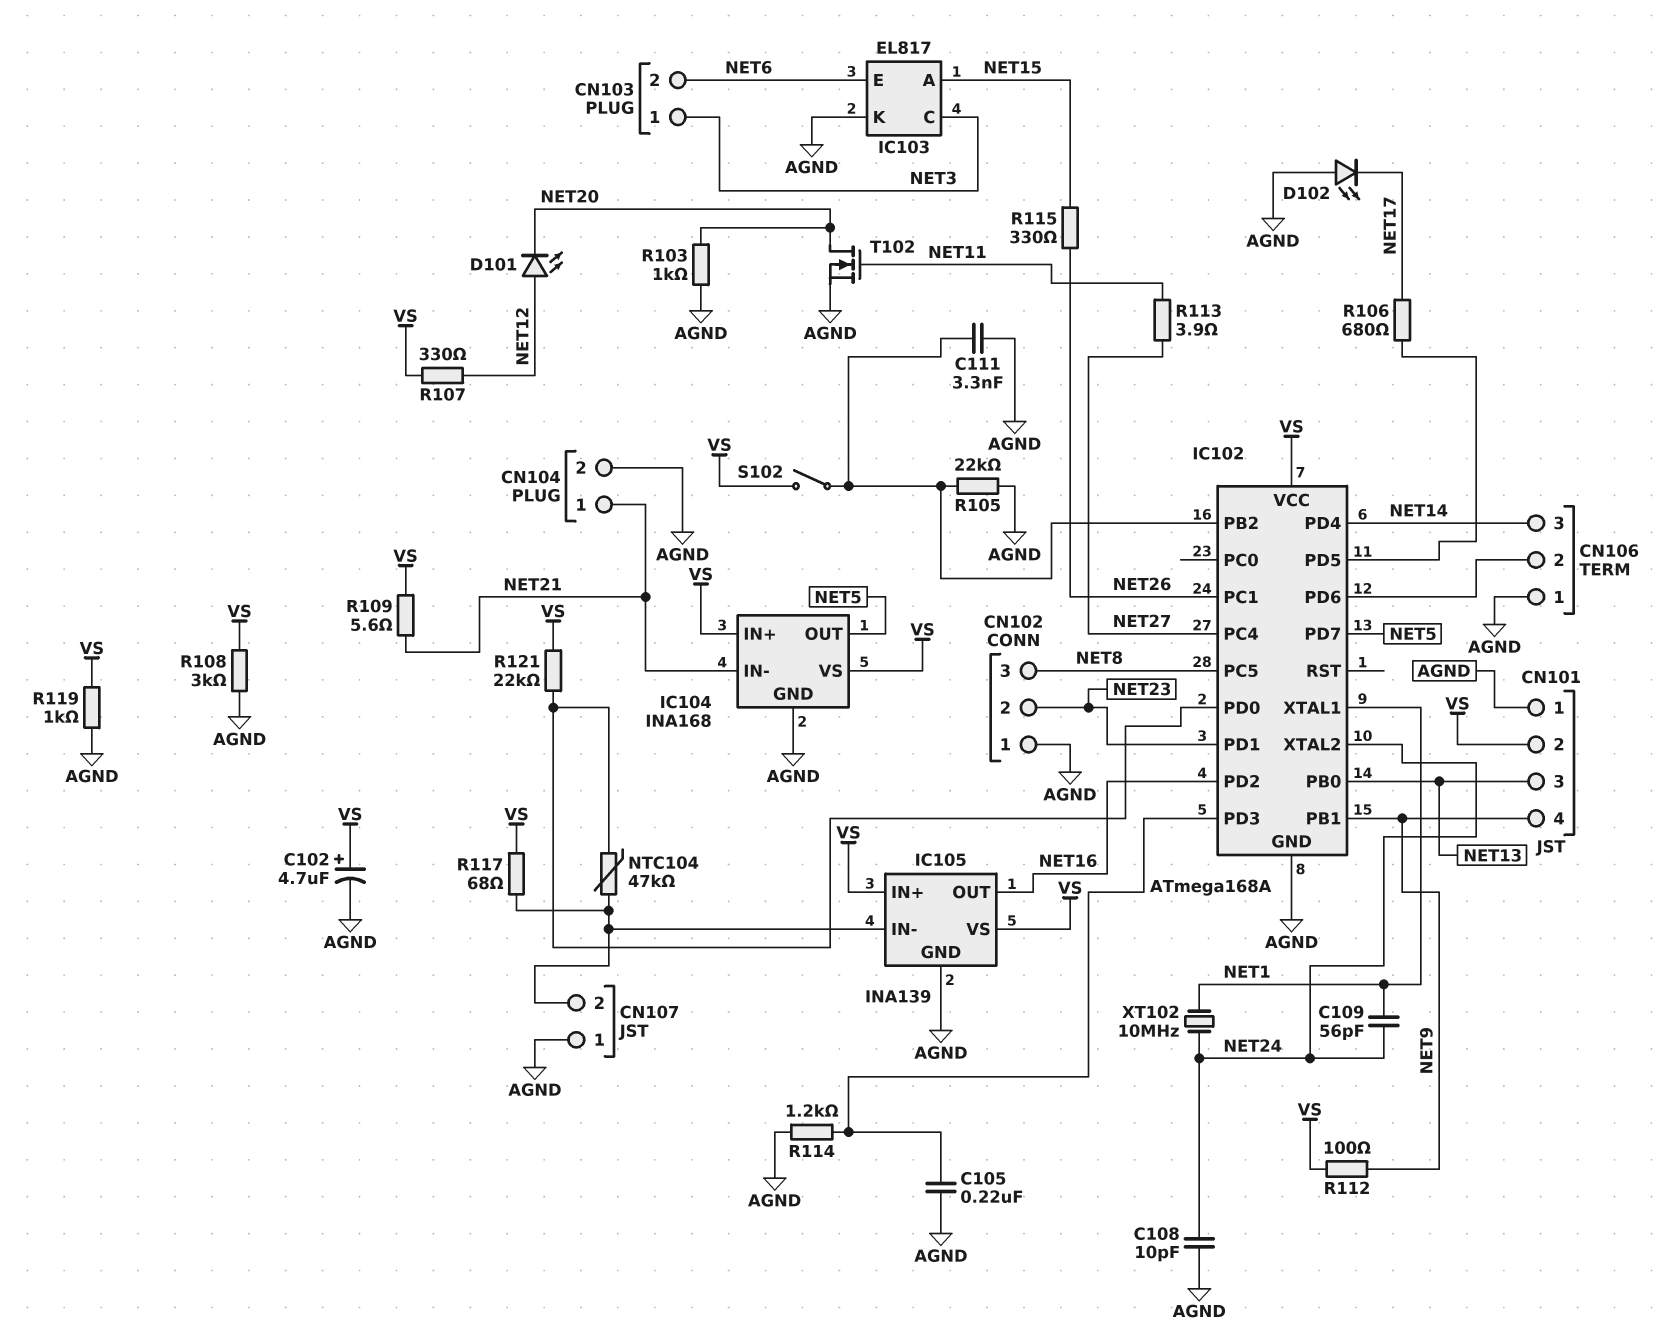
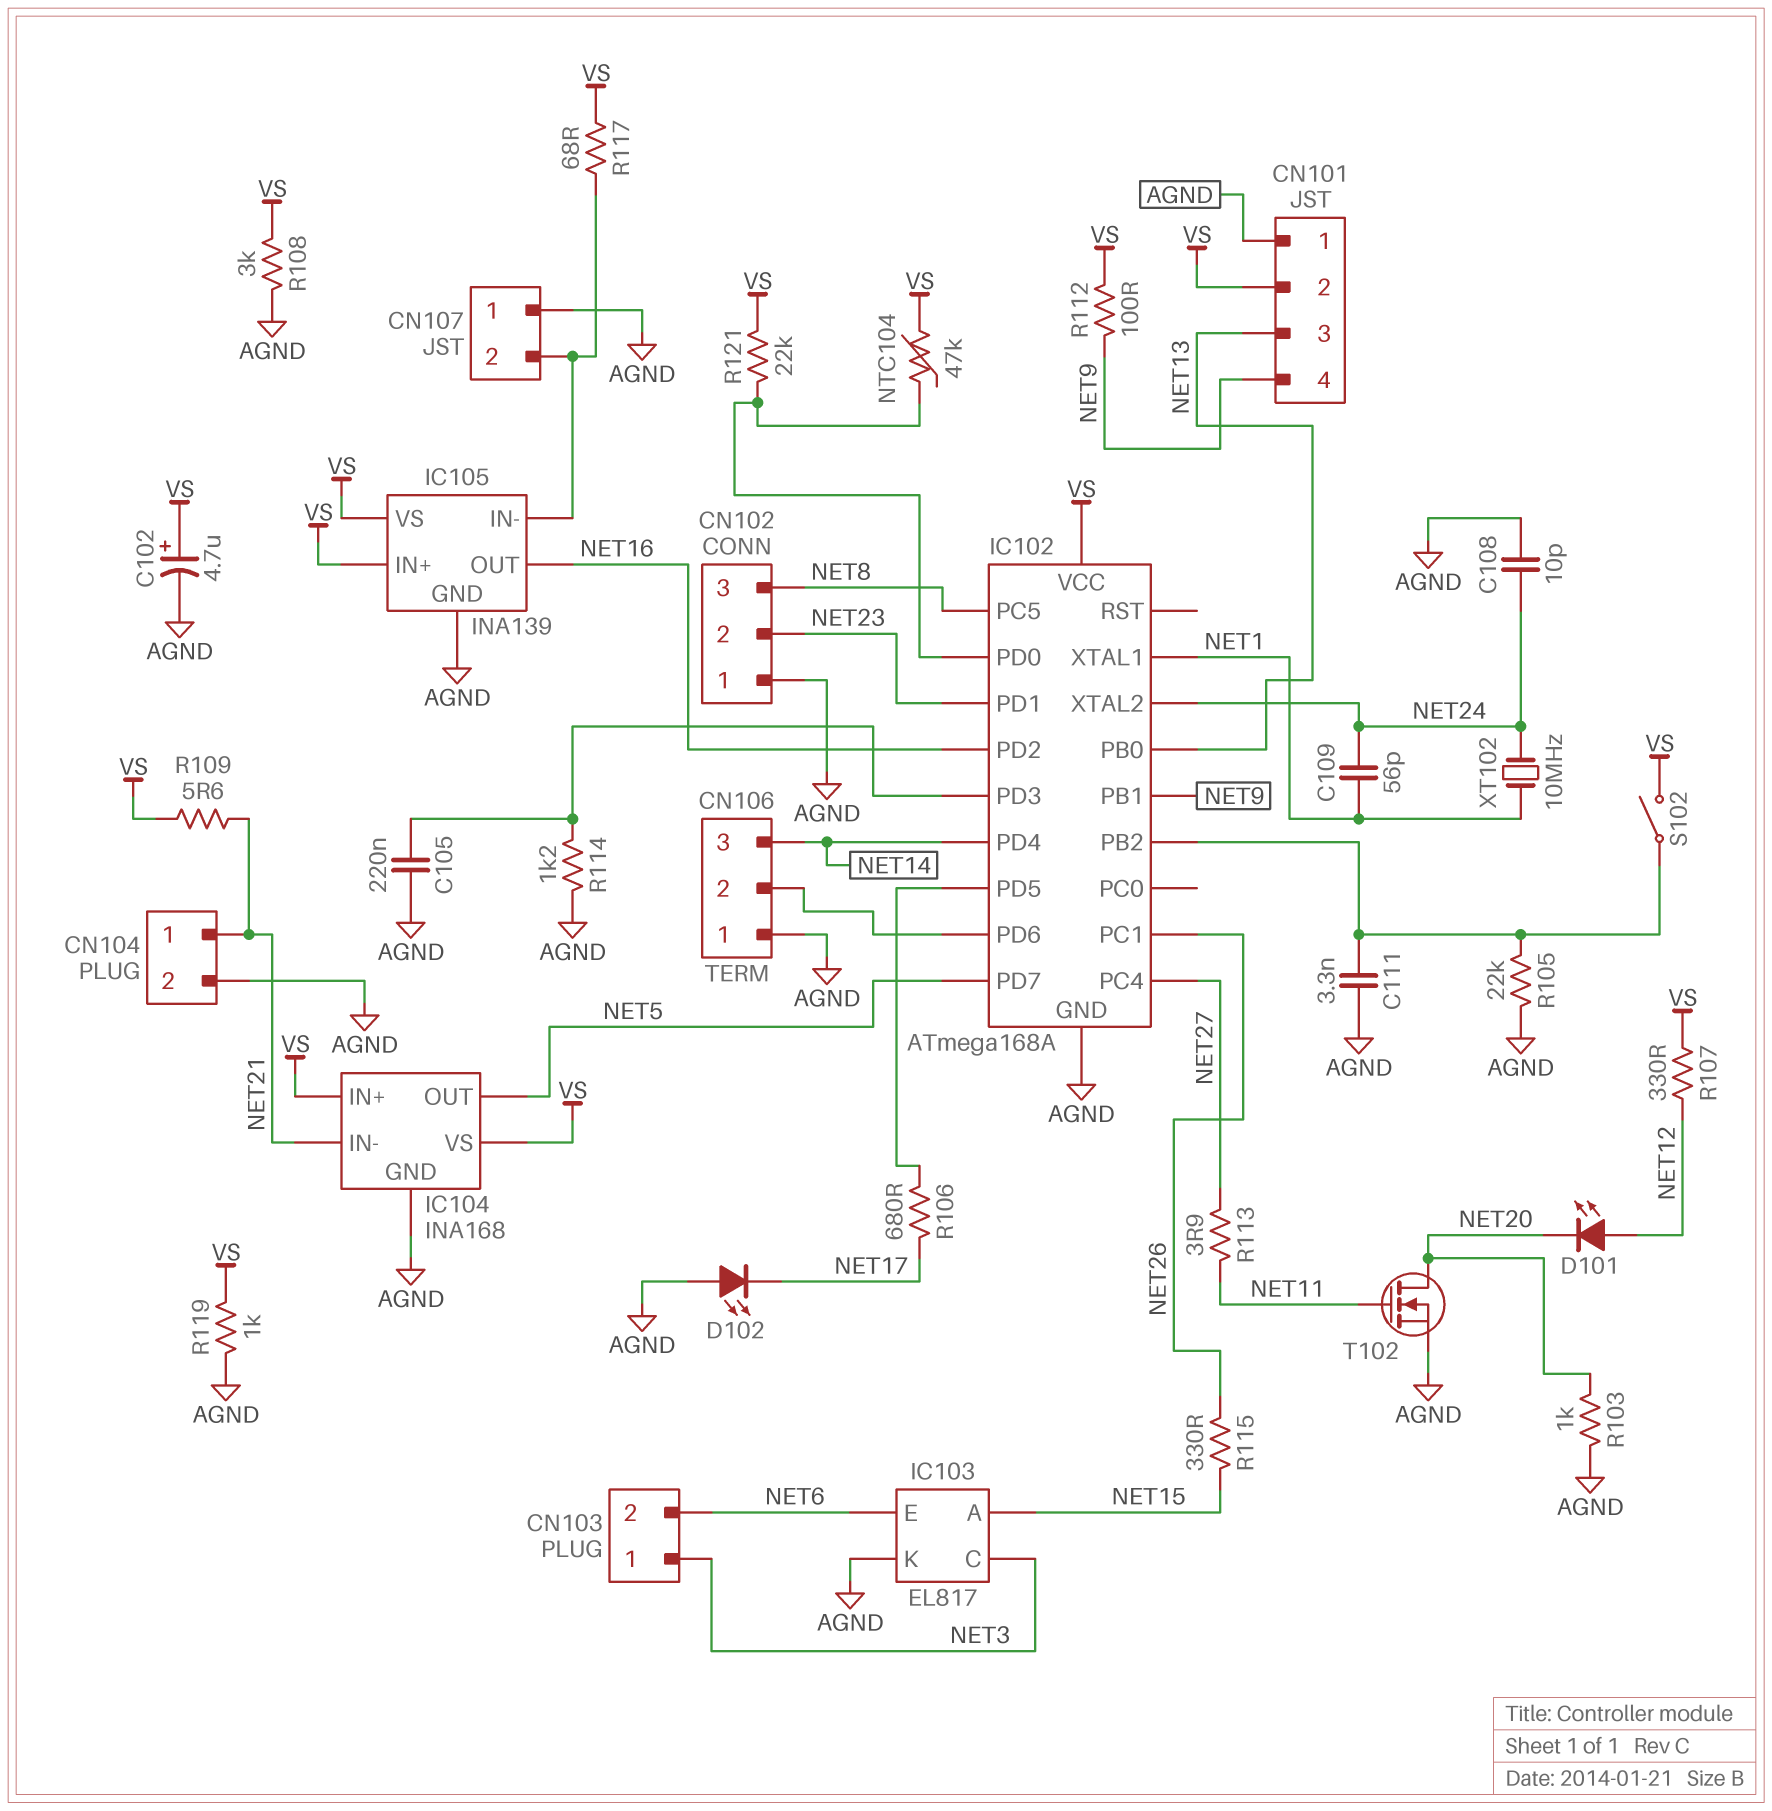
NTC104: 47k (CN107/2, IC102/PD0) -> 47k (IC102/PD0, VS)

